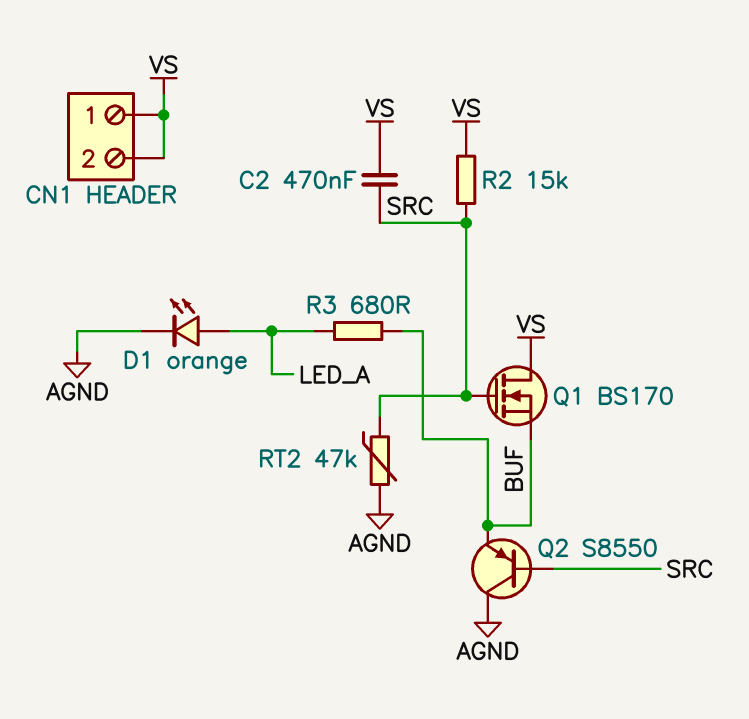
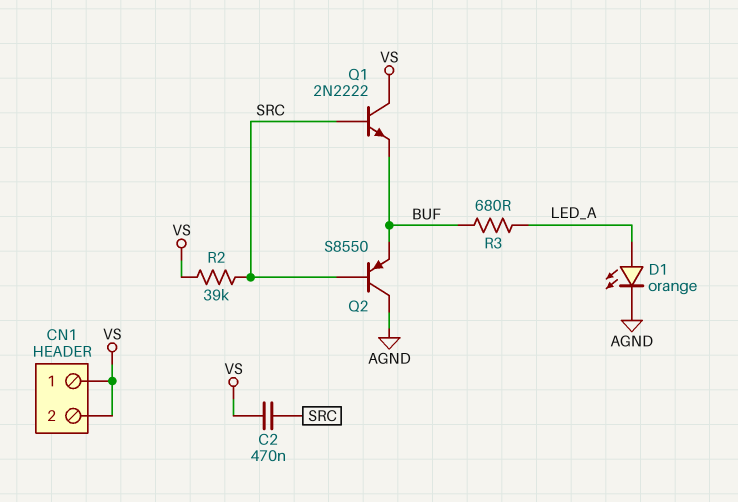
Q1: NMOS BS170 (G SRC, D VS, S BUF) -> NPN 2N2222 (B SRC, C VS, E BUF)
R2: 15k (SRC, VS) -> 39k (SRC, VS)
RT2: 47k (AGND, SRC) -> none

